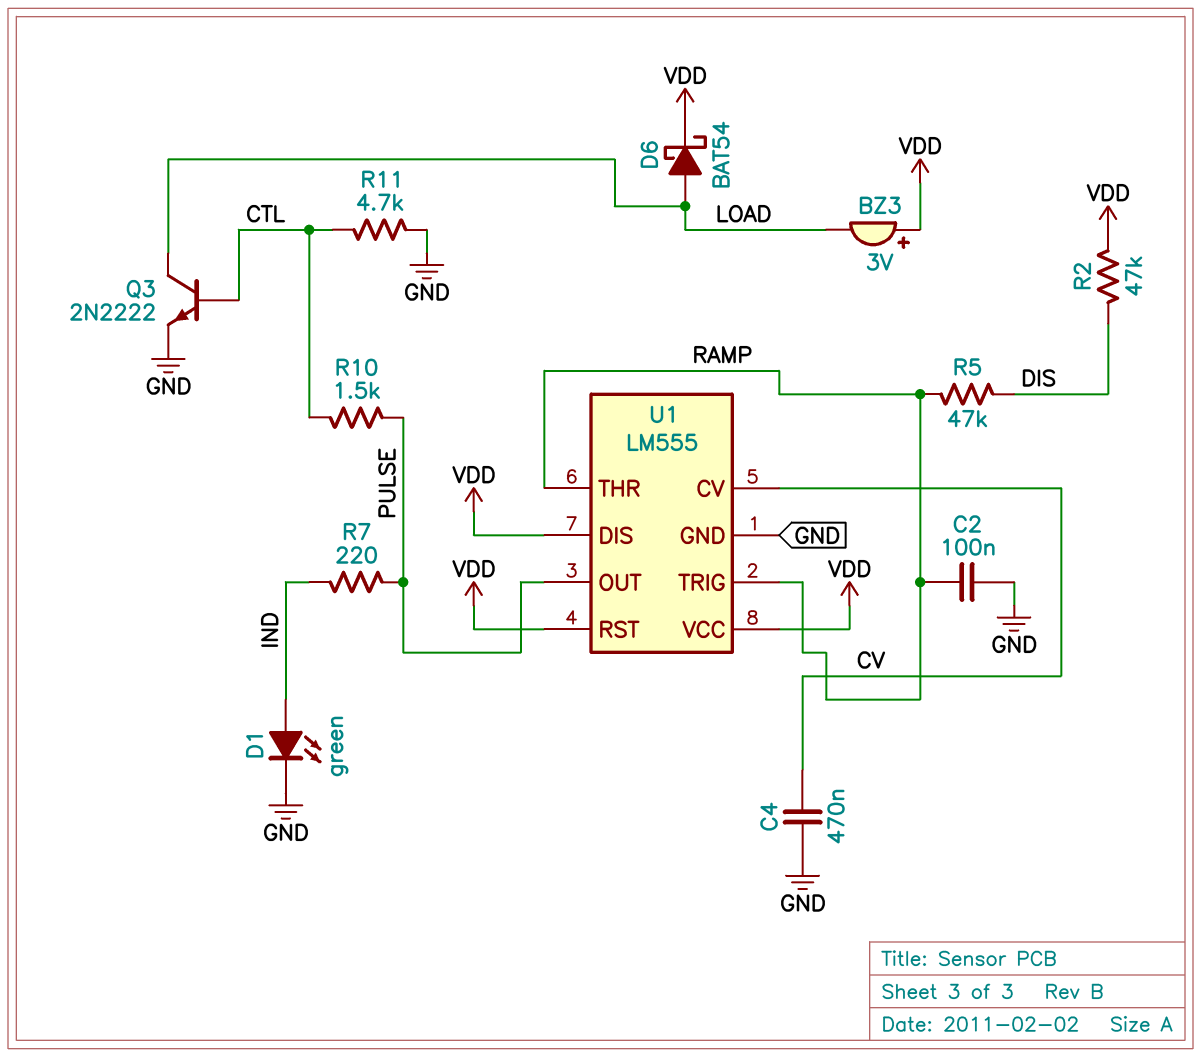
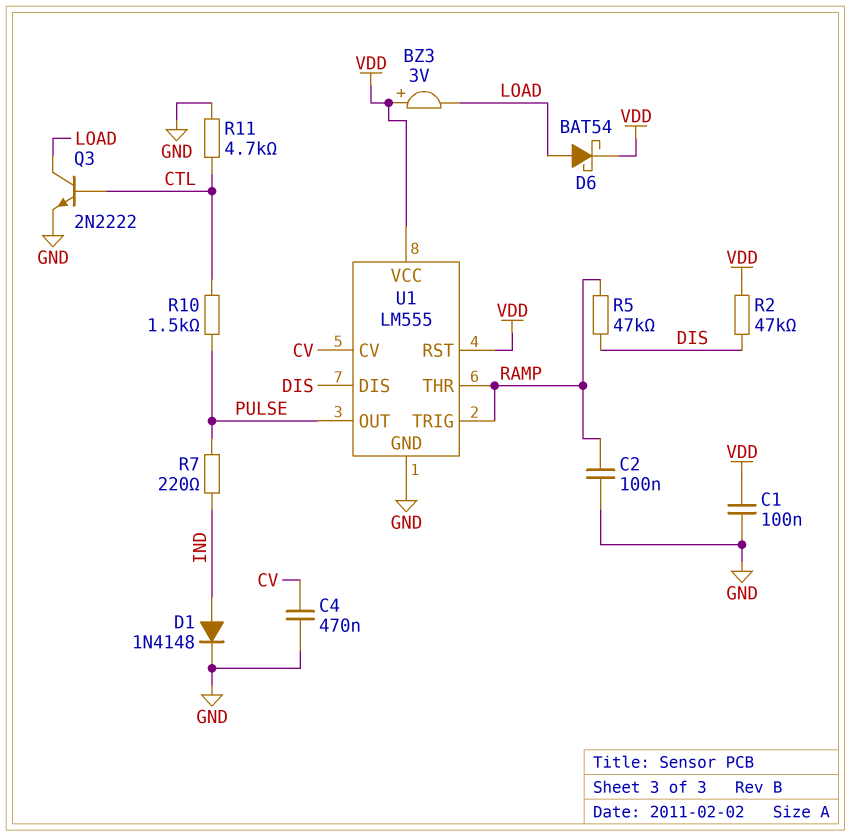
C1: none -> 100nF (GND, VDD)
D1: LED green (A IND, K GND) -> diode 1N4148 (A IND, K GND)
U1 pin DIS: VDD -> DIS

